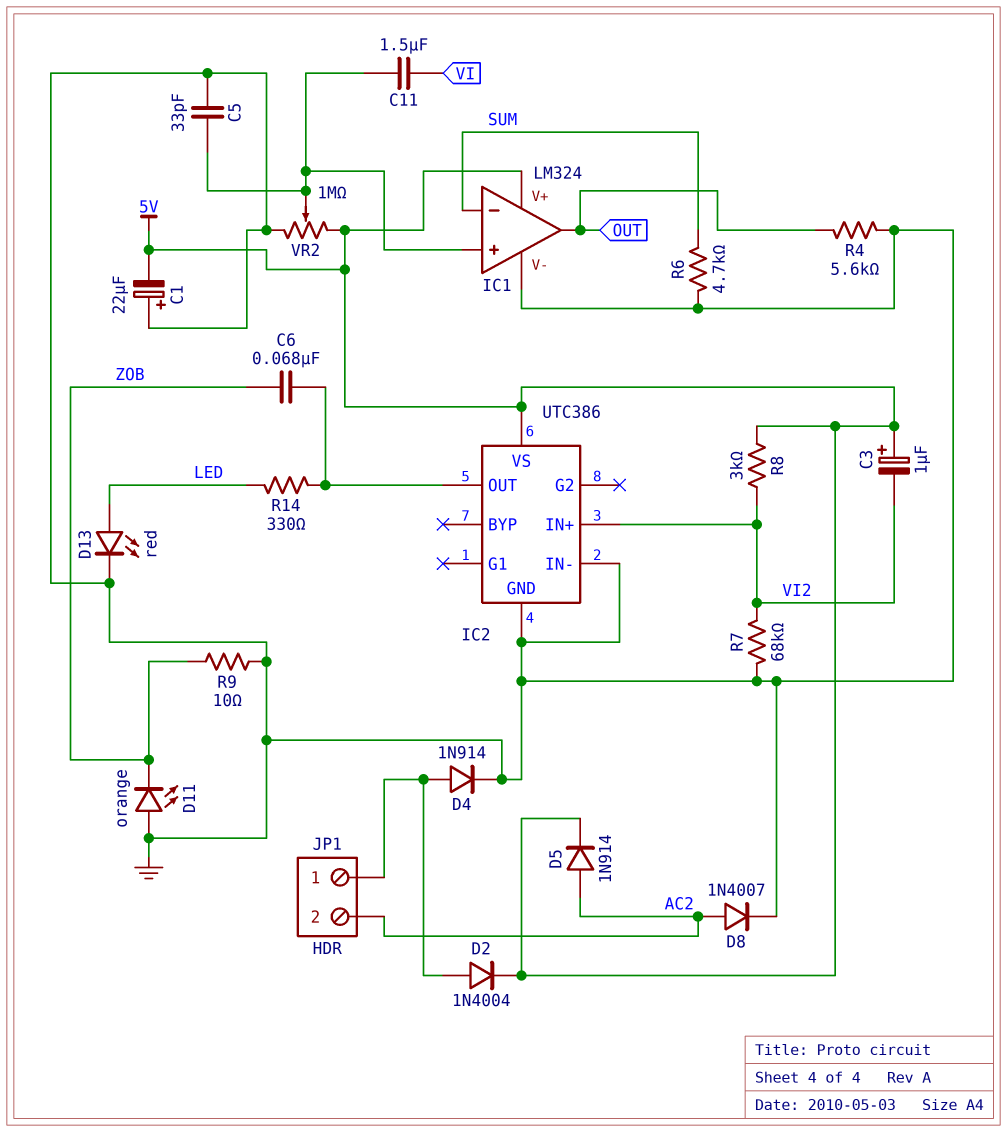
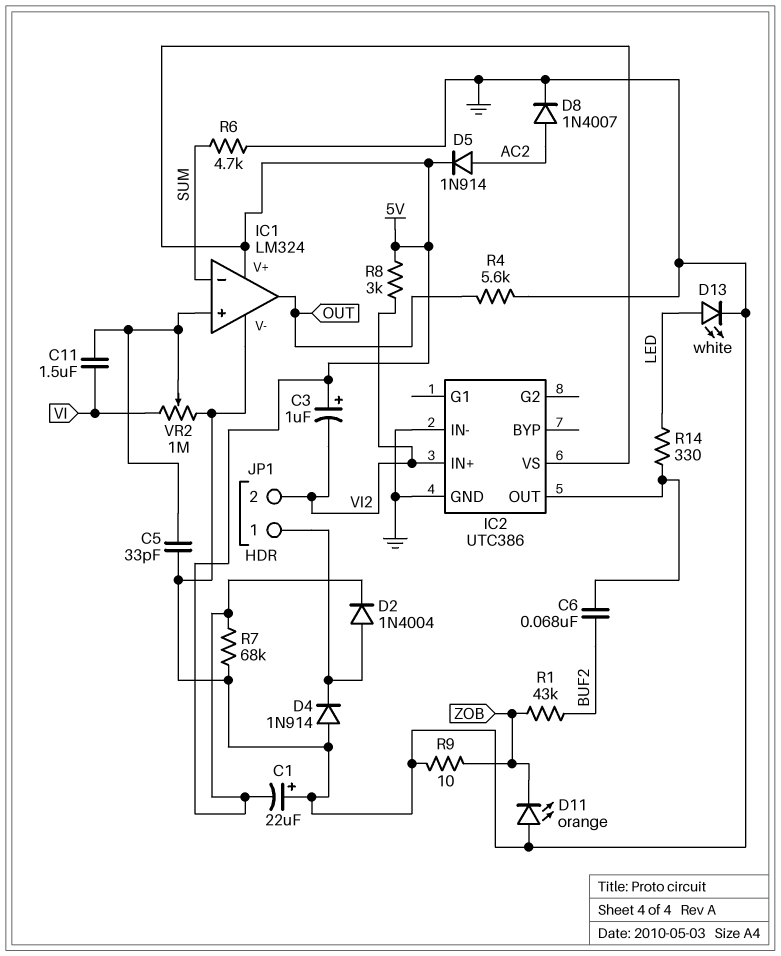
C6: 68nF (IC2/OUT, ZOB) -> 68nF (BUF2, IC2/OUT)
D4: diode 1N914 (A JP1/1, K GND) -> diode 1N914 (A GND, K JP1/1)
D13: LED red (A LED, K GND) -> LED white (A LED, K GND)
JP1 pin 2: AC2 -> VI2
R1: none -> 43k (BUF2, ZOB)
R7: 68k (GND, VI2) -> 68k (5V, GND)
VR2: 1M (5V, GND, wiper IC1/in+) -> 1M (GND, VI, wiper IC1/in+)

